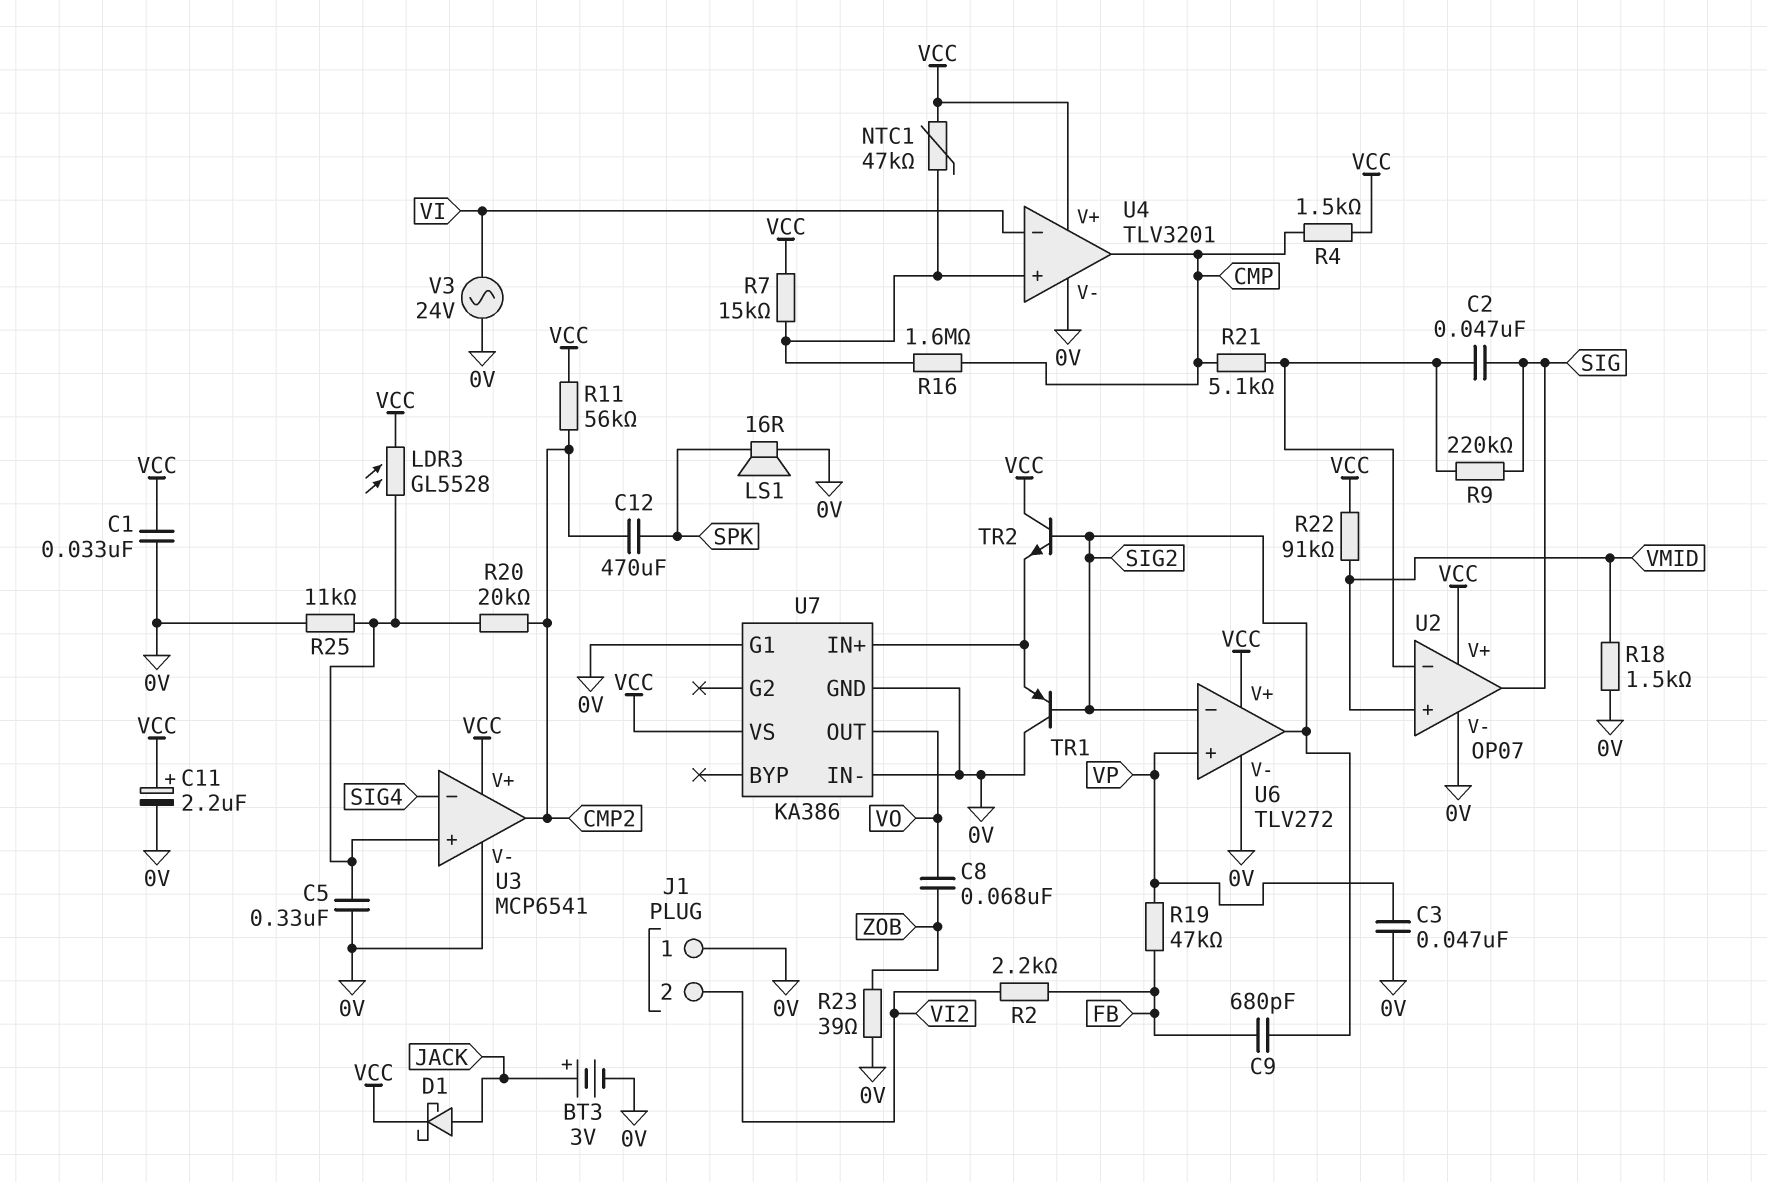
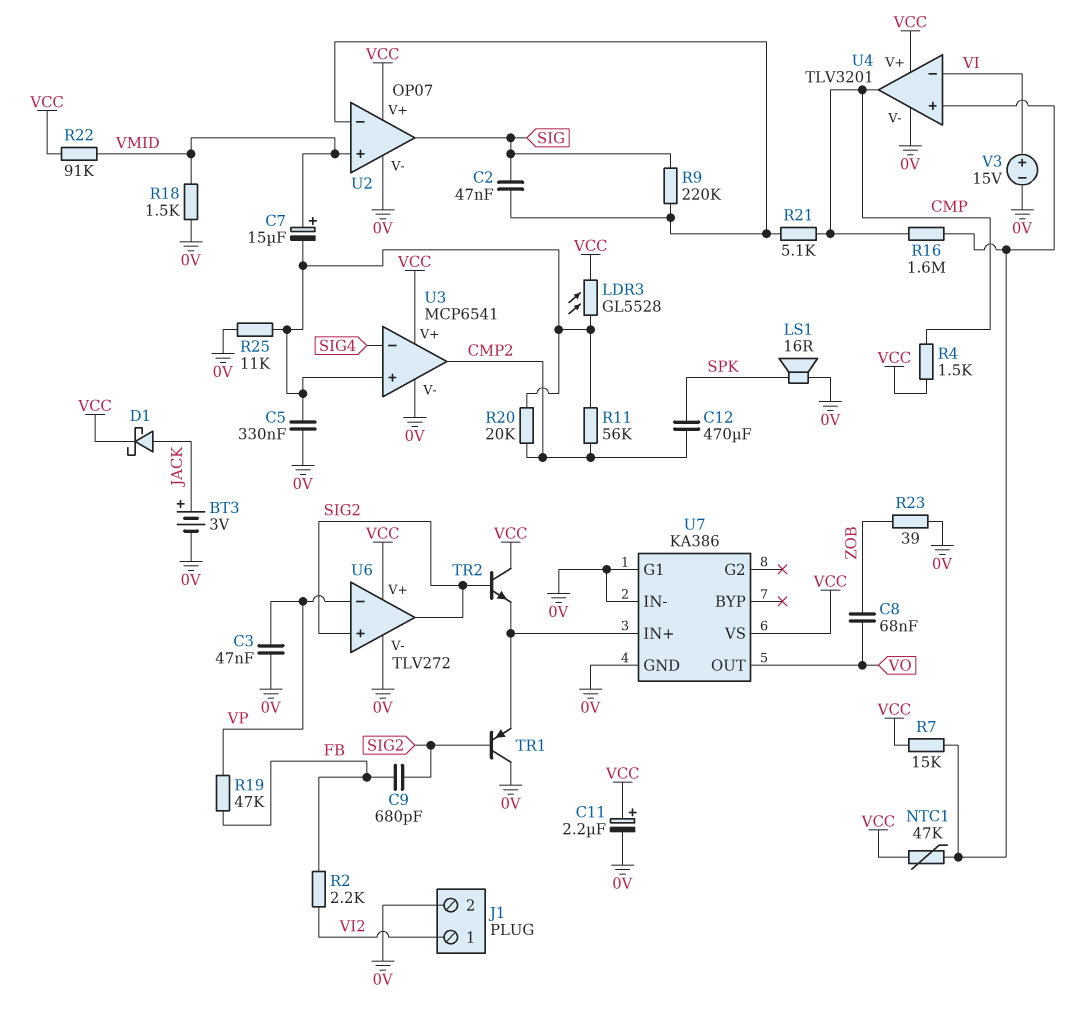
C1: 33nF (0V, VCC) -> none
C7: none -> 15uF (plus VMID, minus U3/in+)
J1 pin 1: 0V -> VI2
J1 pin 2: VI2 -> 0V
R11: 56k (CMP2, VCC) -> 56k (CMP2, U3/in+)
U6 pin in+: VP -> SIG2
U6 pin in-: SIG2 -> VP
V3: AC 24V (0V, VI) -> 15V (plus VI, minus 0V)

